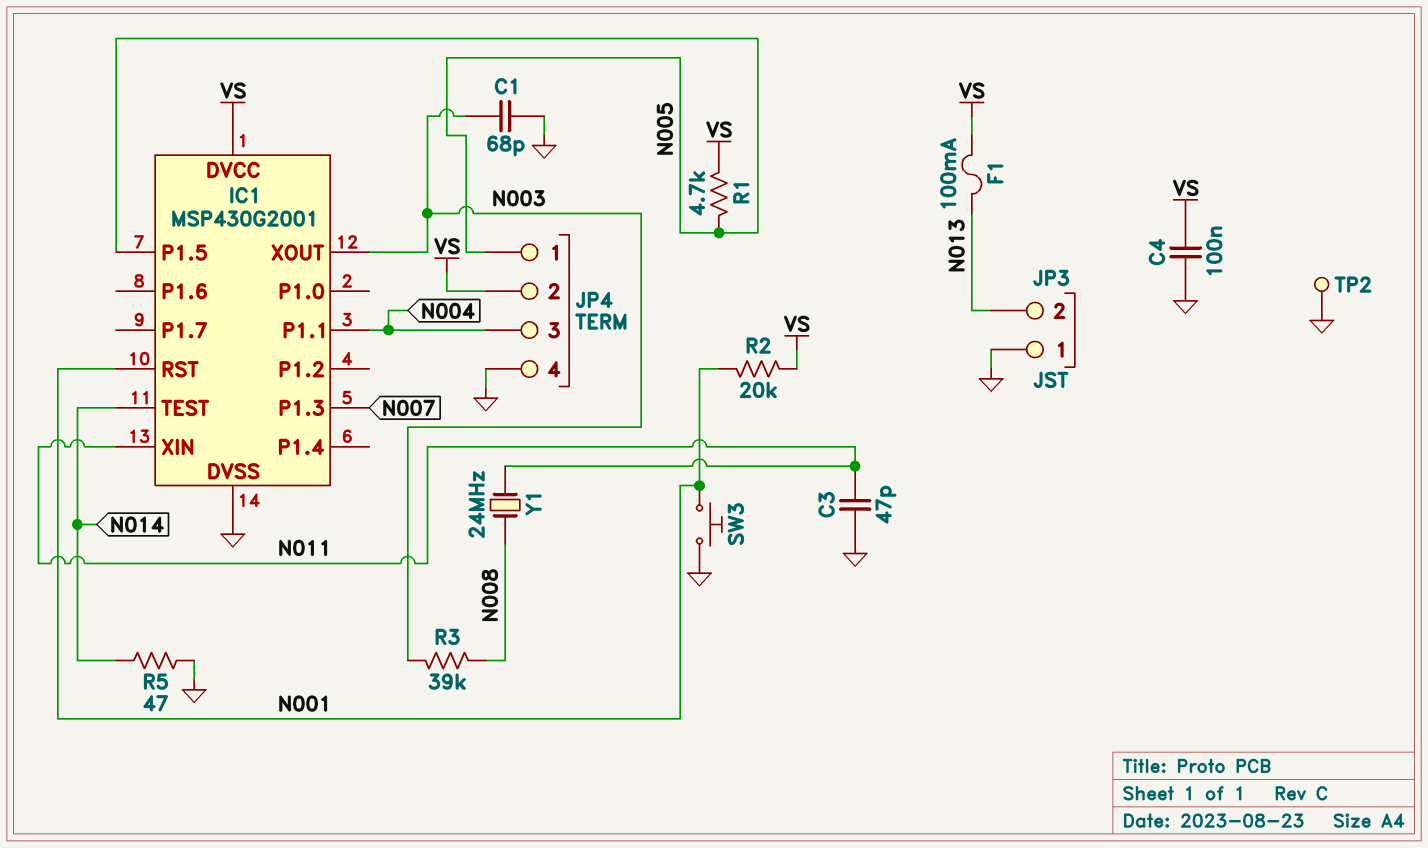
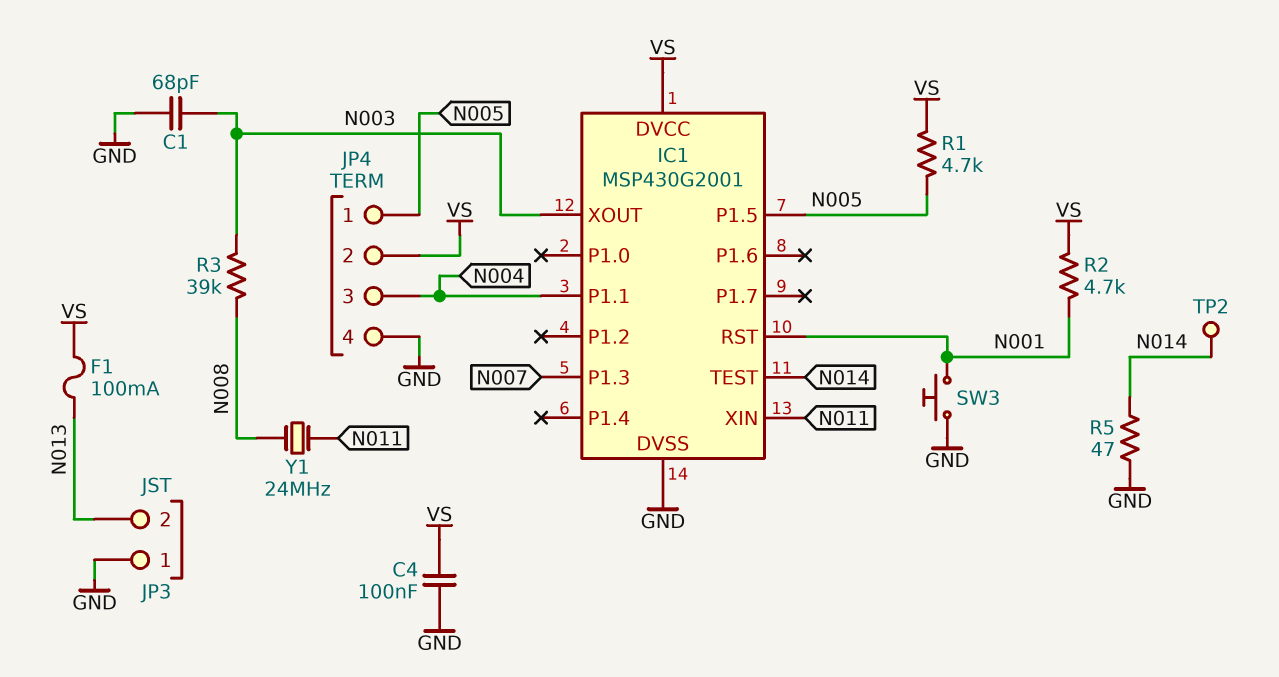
C3: 47pF (GND, N011) -> none
R2: 20k (N001, VS) -> 4.7k (N001, VS)
TP2: test point (GND) -> test point (N014)

